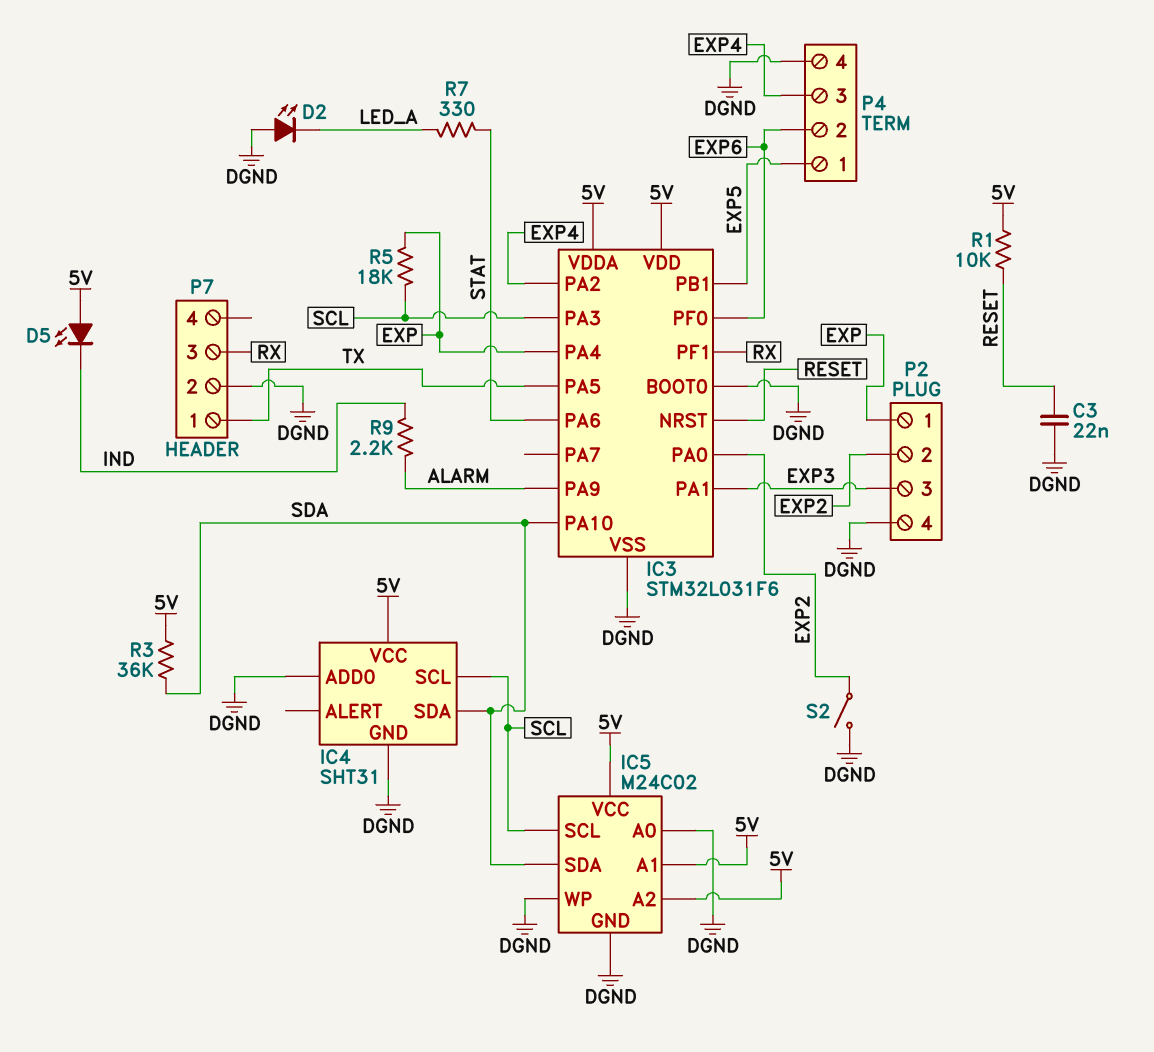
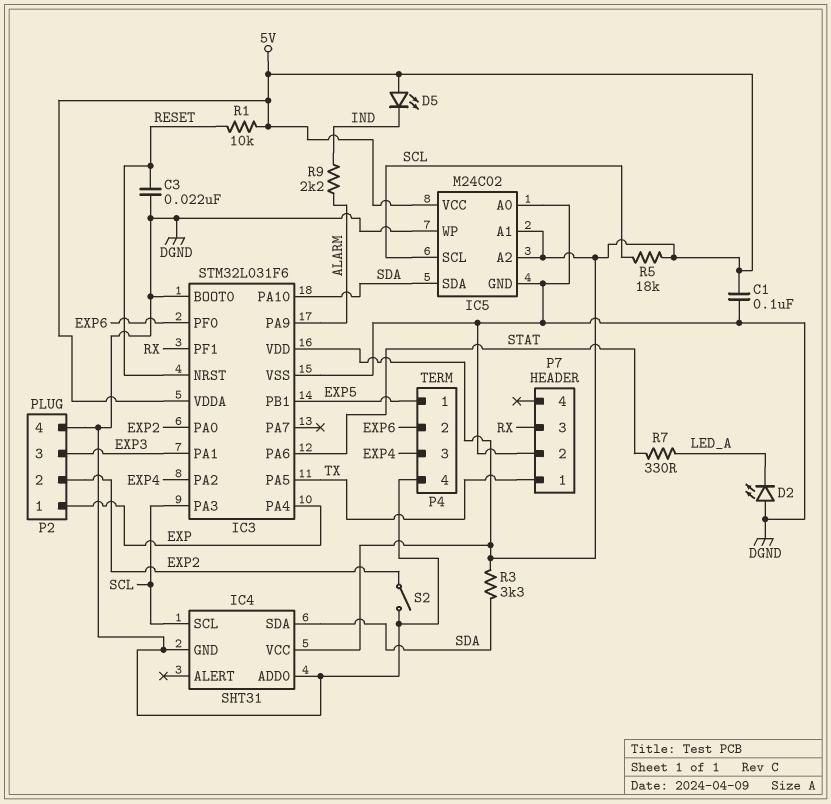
C1: none -> 100nF (5V, DGND)
R3: 36k (5V, SDA) -> 3.3k (5V, SDA)
R5: 18k (EXP, SCL) -> 18k (5V, SCL)

